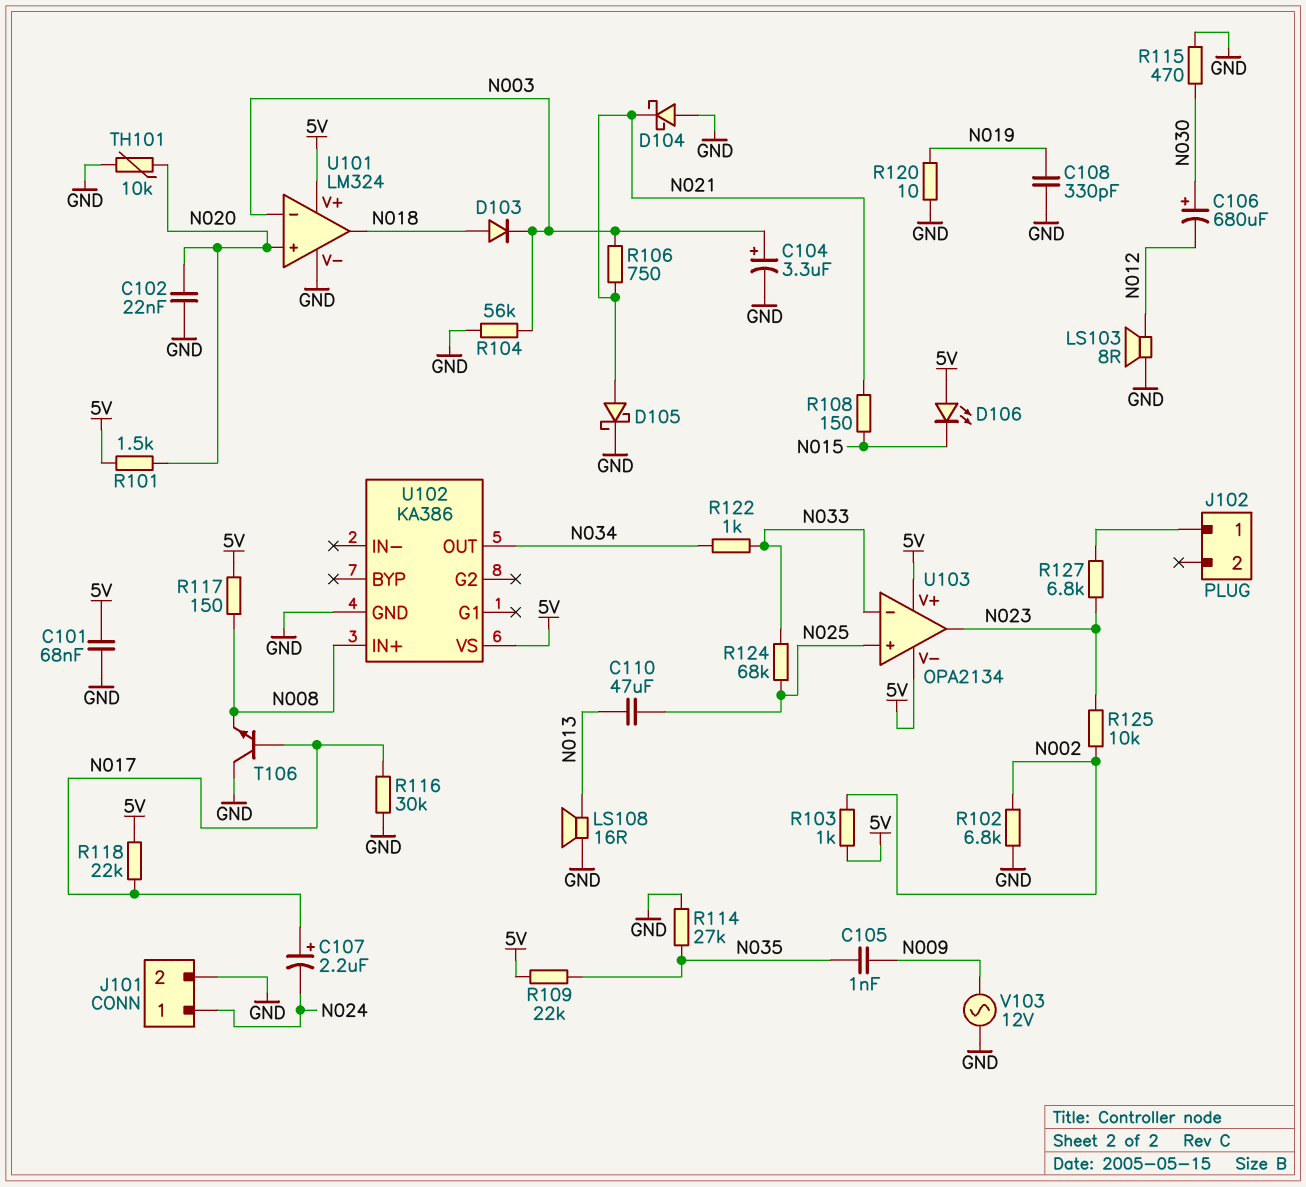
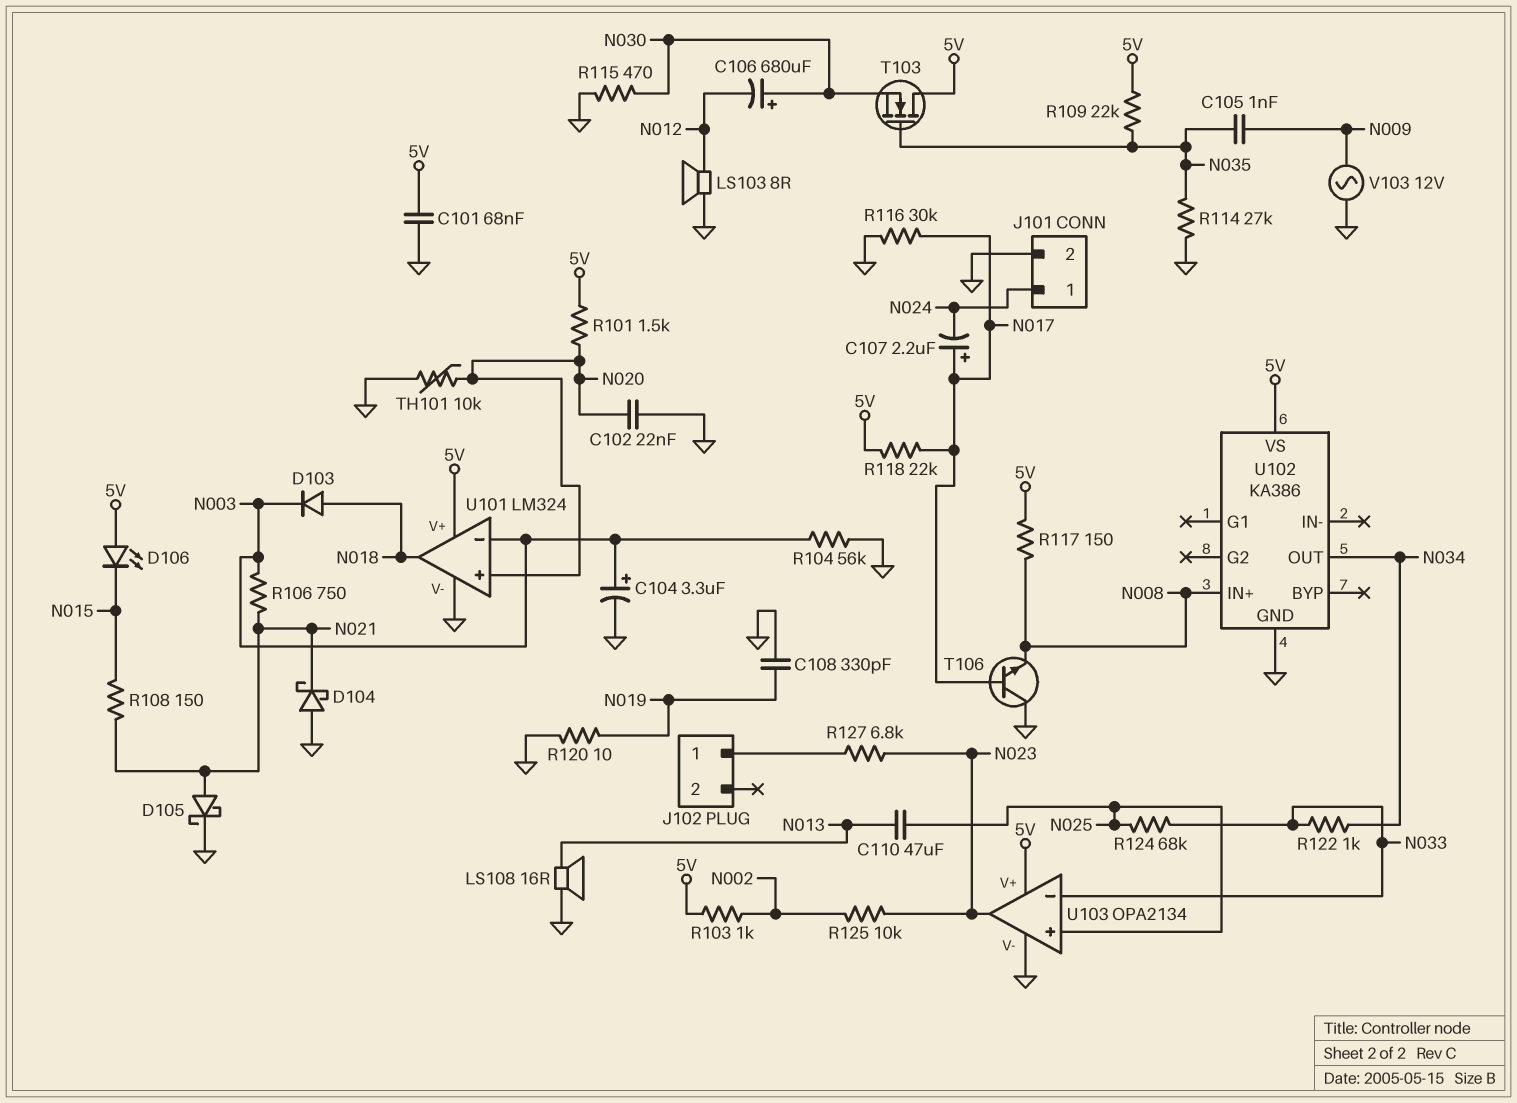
R102: 6.8k (GND, N002) -> none
T103: none -> NMOS (G N035, D 5V, S N030)
U103 pin V-: 5V -> GND

